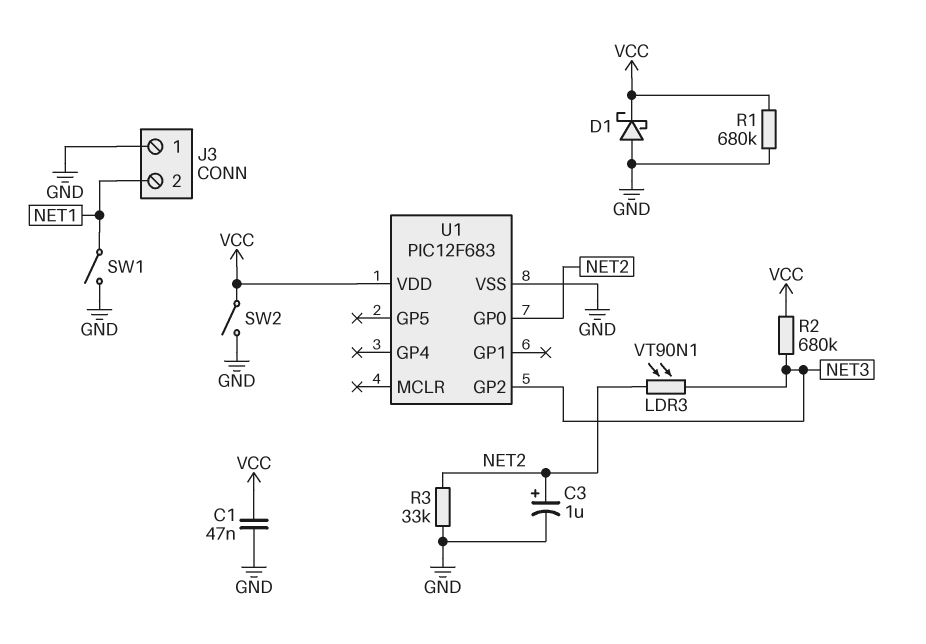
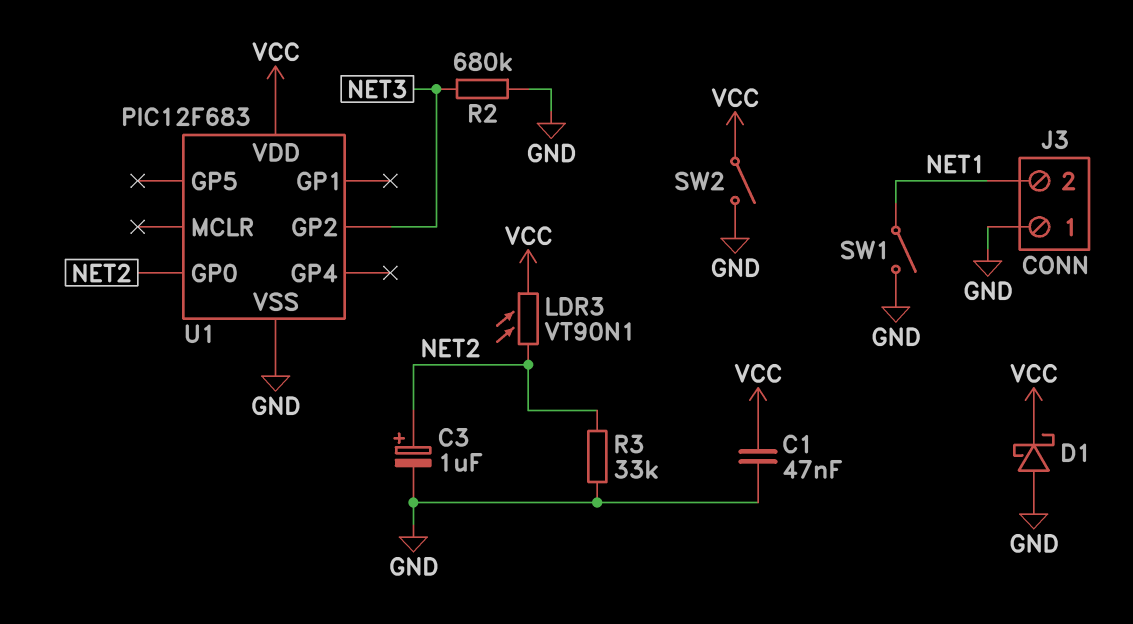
LDR3: VT90N1 (NET2, NET3) -> VT90N1 (NET2, VCC)
R1: 680k (GND, VCC) -> none
R2: 680k (NET3, VCC) -> 680k (GND, NET3)

